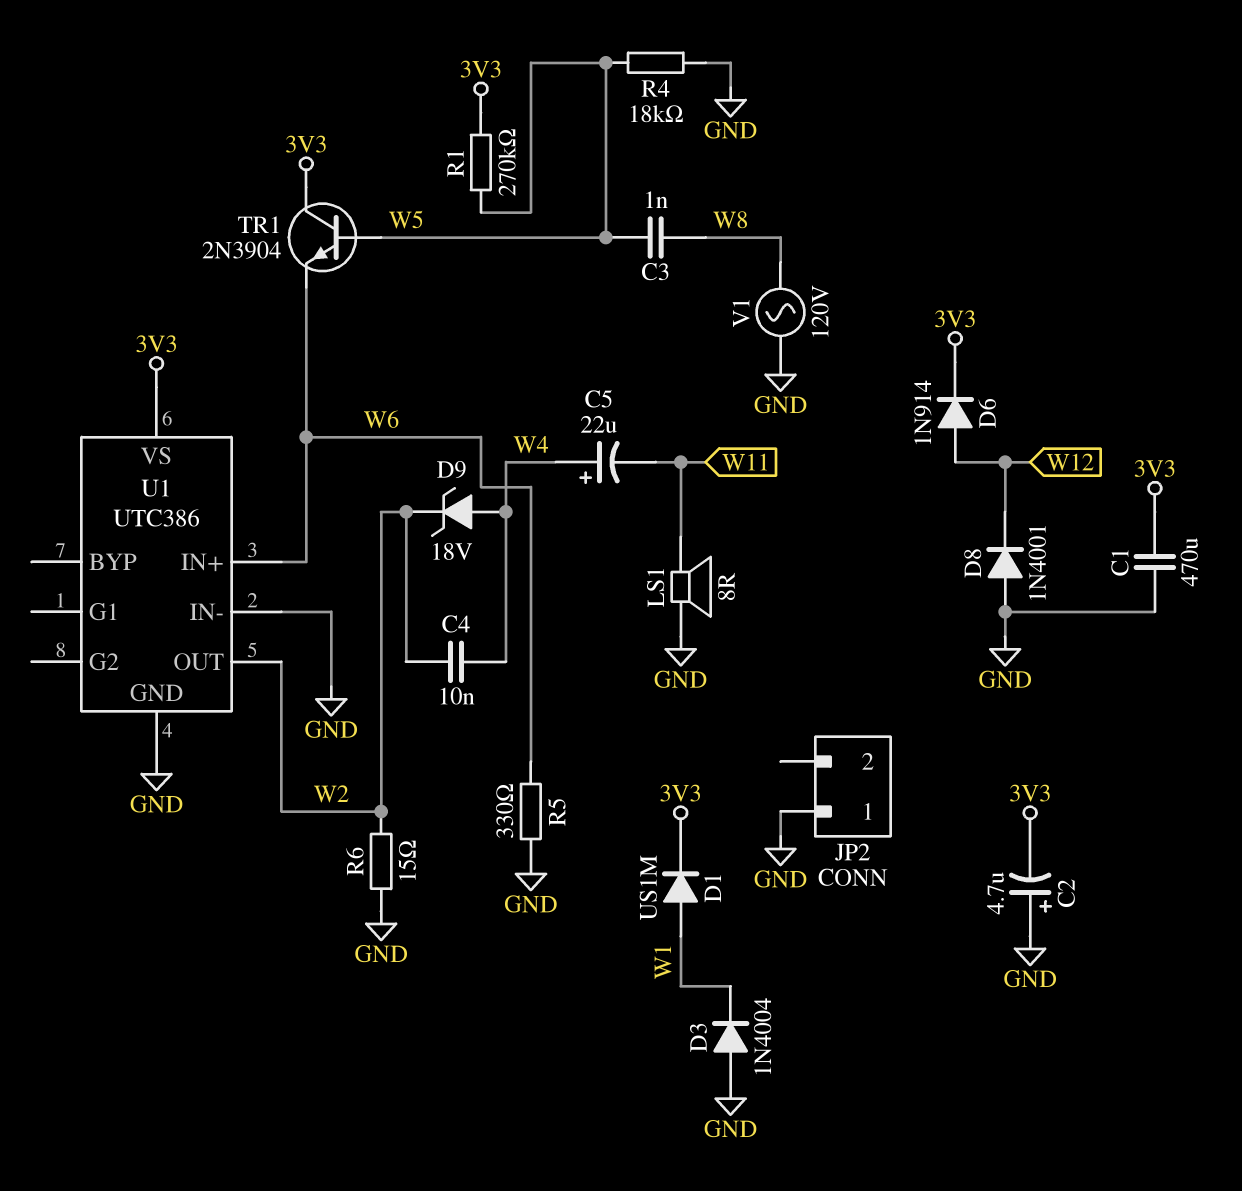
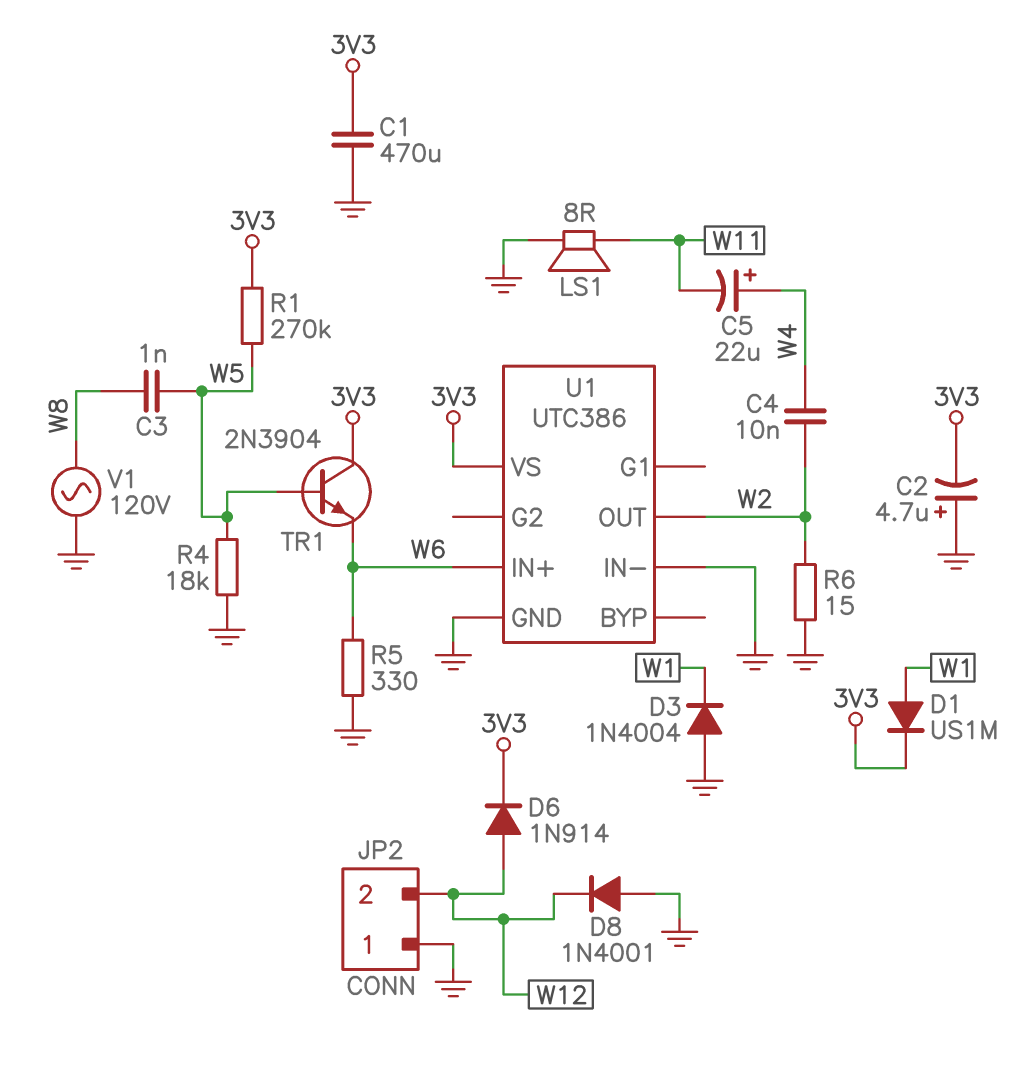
D9: zener 18V (A W4, K W2) -> none
JP2 pin 2: none -> W12

